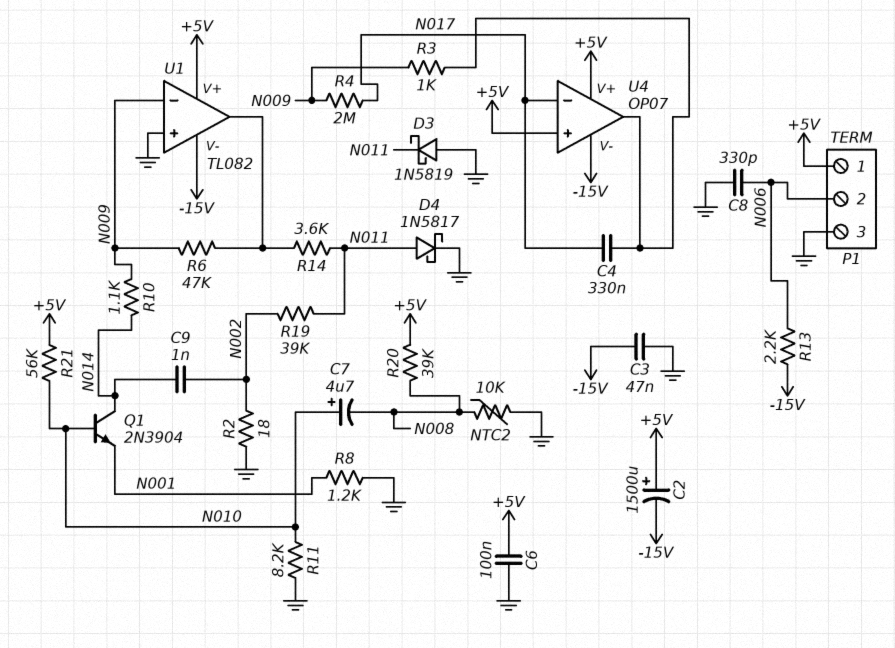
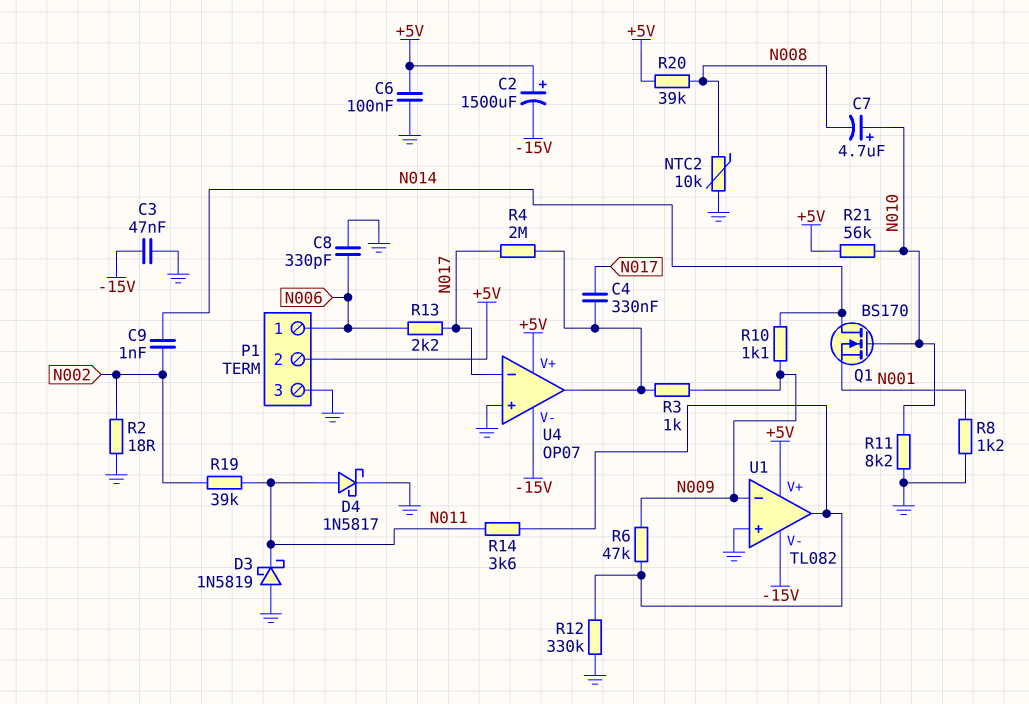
P1 pin 1: +5V -> N006
P1 pin 2: N006 -> +5V
Q1: NPN 2N3904 (B N010, C N014, E N001) -> NMOS BS170 (G N010, D N014, S N001)
R4: 2M (N009, N017) -> 2M (N017, U4/out)
R12: none -> 330k (GND, U1/out)
R13: 2.2k (-15V, N006) -> 2.2k (N006, N017)
U4 pin in+: +5V -> GND

